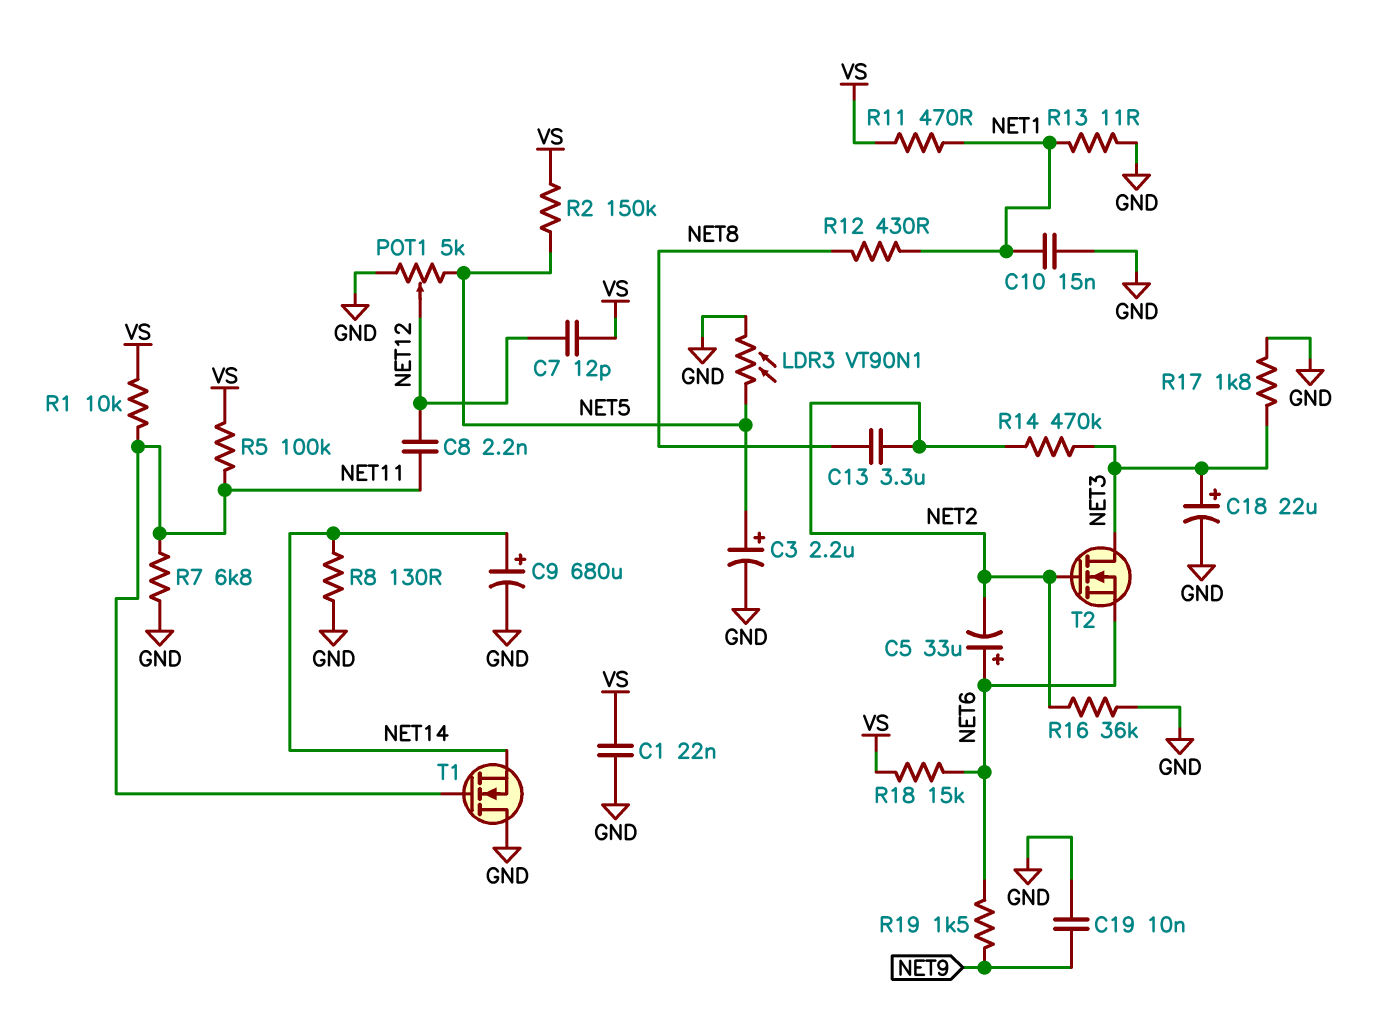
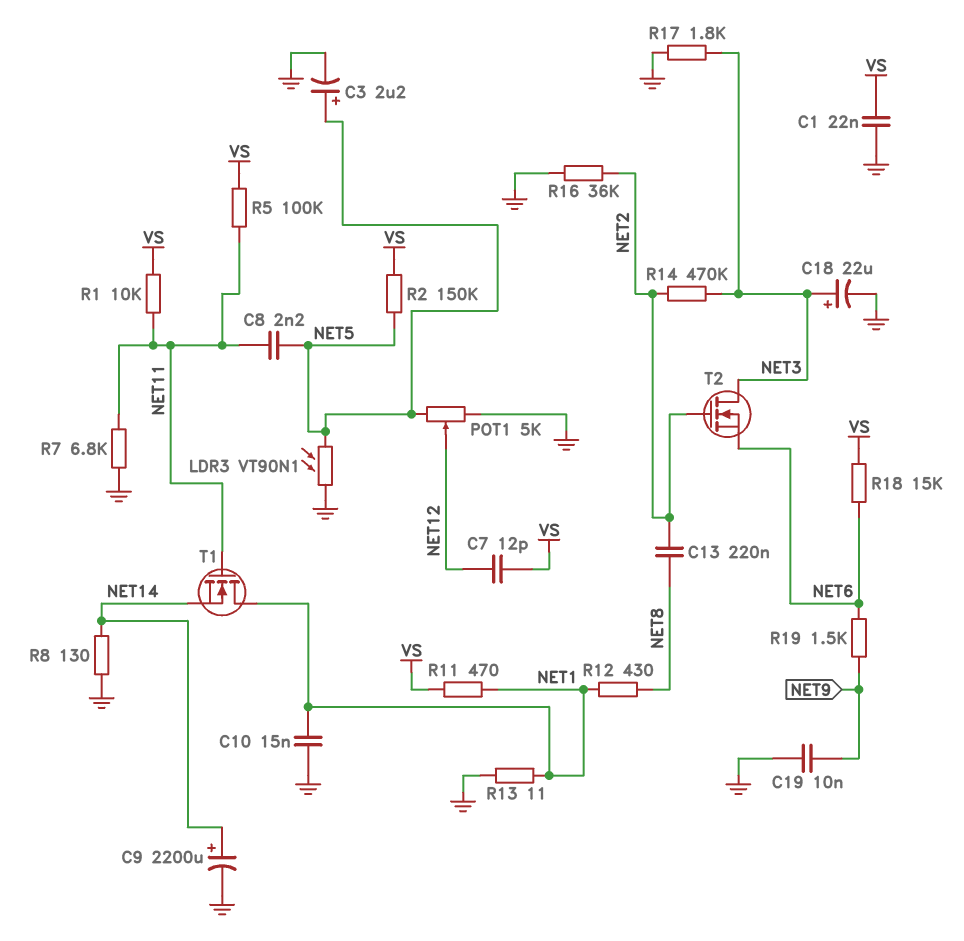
C5: 33uF (plus NET6, minus NET2) -> none
C8: 2.2nF (NET11, NET12) -> 2.2nF (NET5, NET11)
C9: 680uF (plus NET14, minus GND) -> 2200uF (plus NET14, minus GND)
C13: 3.3uF (NET2, NET8) -> 220nF (NET2, NET8)
T1: NMOS (G NET11, D GND, S NET14) -> NMOS (G NET11, D NET1, S NET14)

